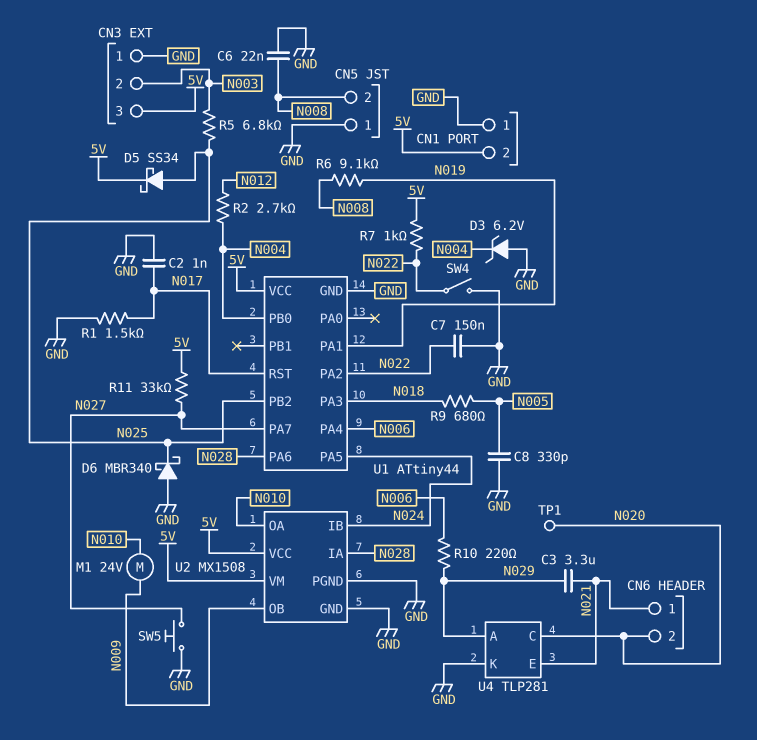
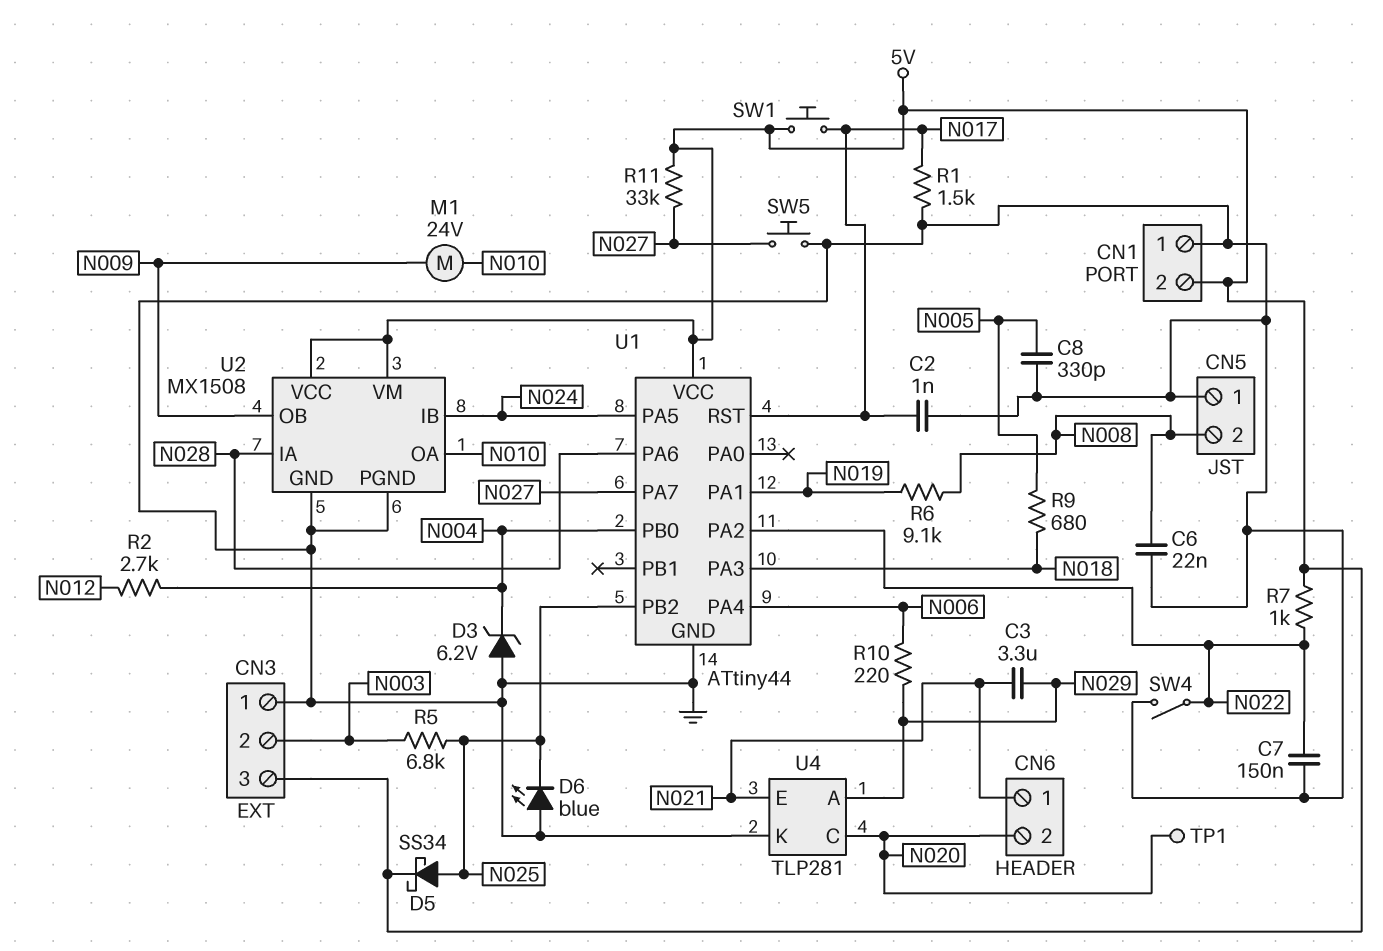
D6: schottky MBR340 (A GND, K N025) -> LED blue (A GND, K N025)
SW1: none -> button (5V, N017)

